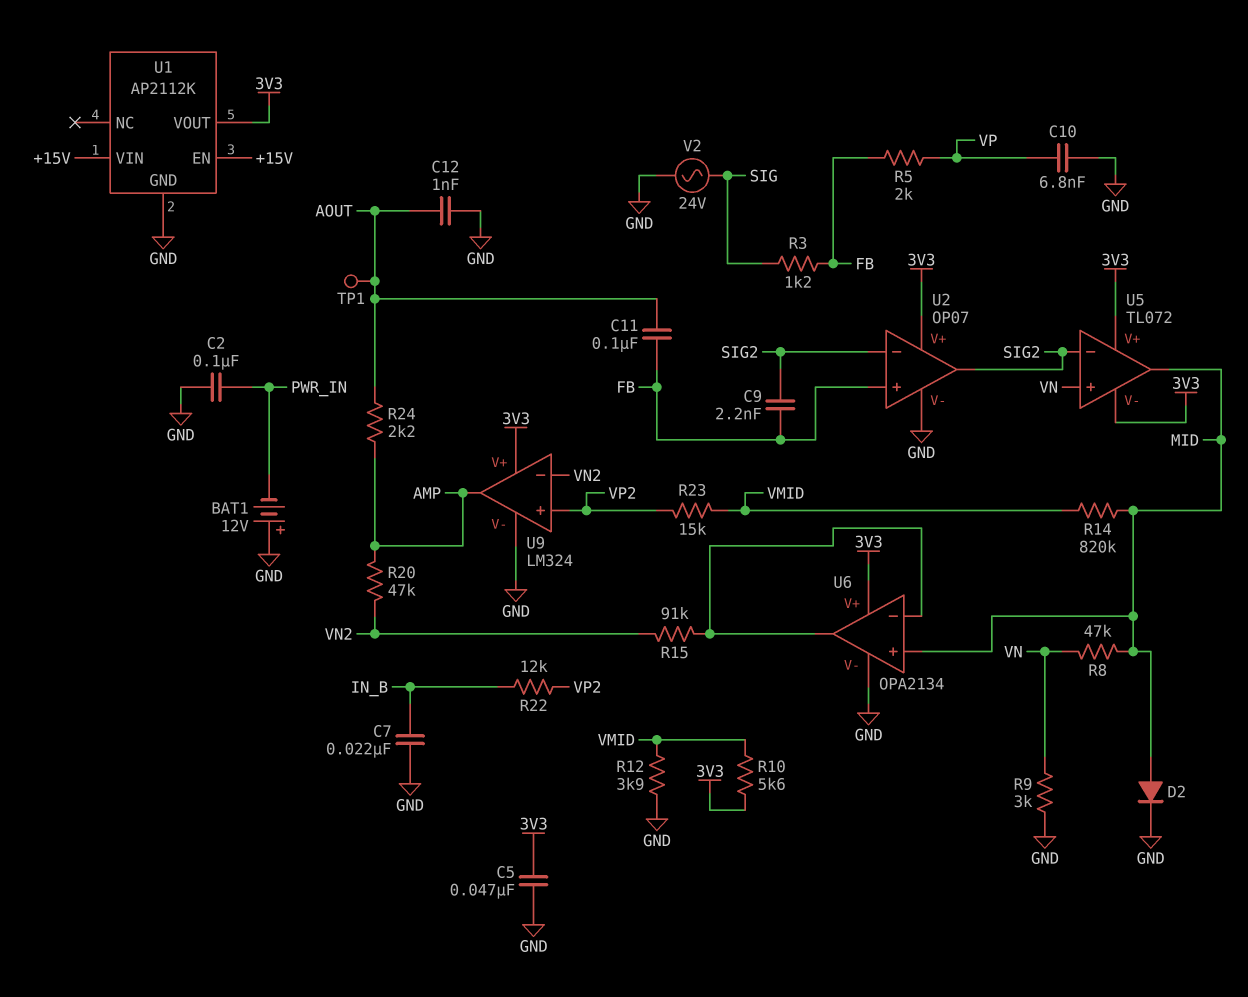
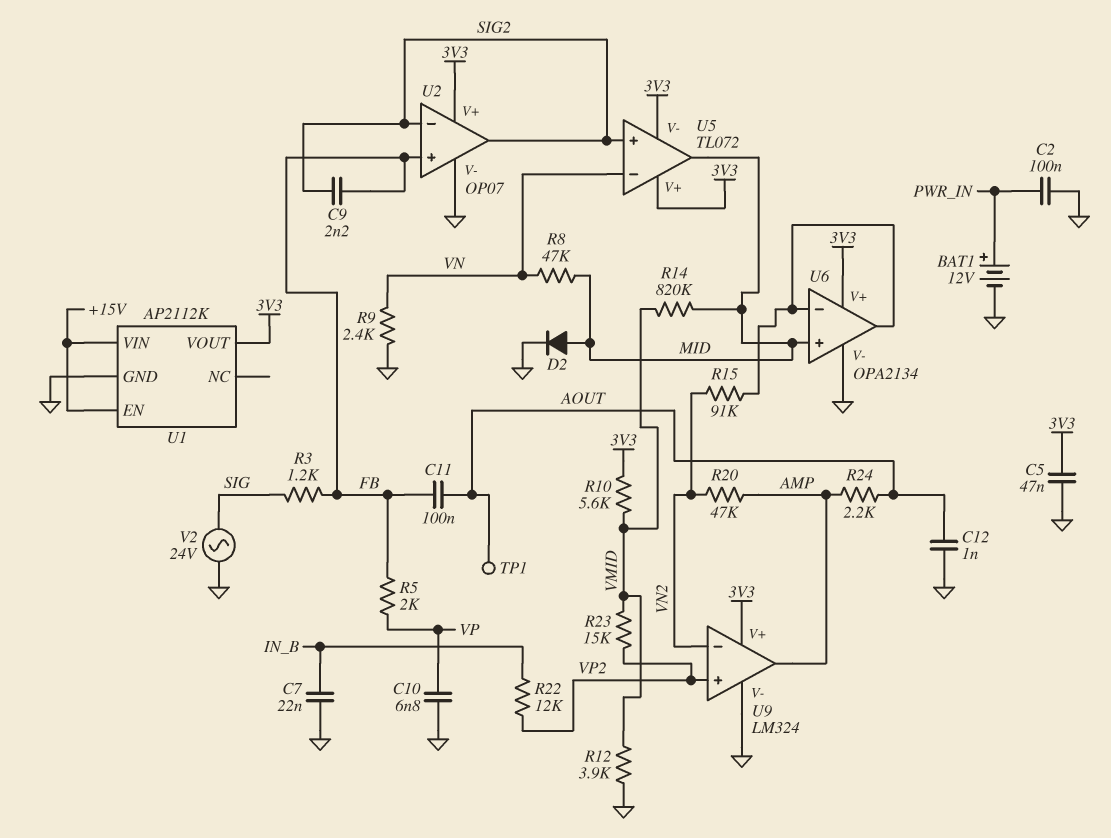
BAT1: 12V (plus GND, minus PWR_IN) -> 12V (plus PWR_IN, minus GND)
R9: 3k (GND, VN) -> 2.4k (GND, VN)
U5 pin in+: VN -> SIG2
U5 pin in-: SIG2 -> VN

